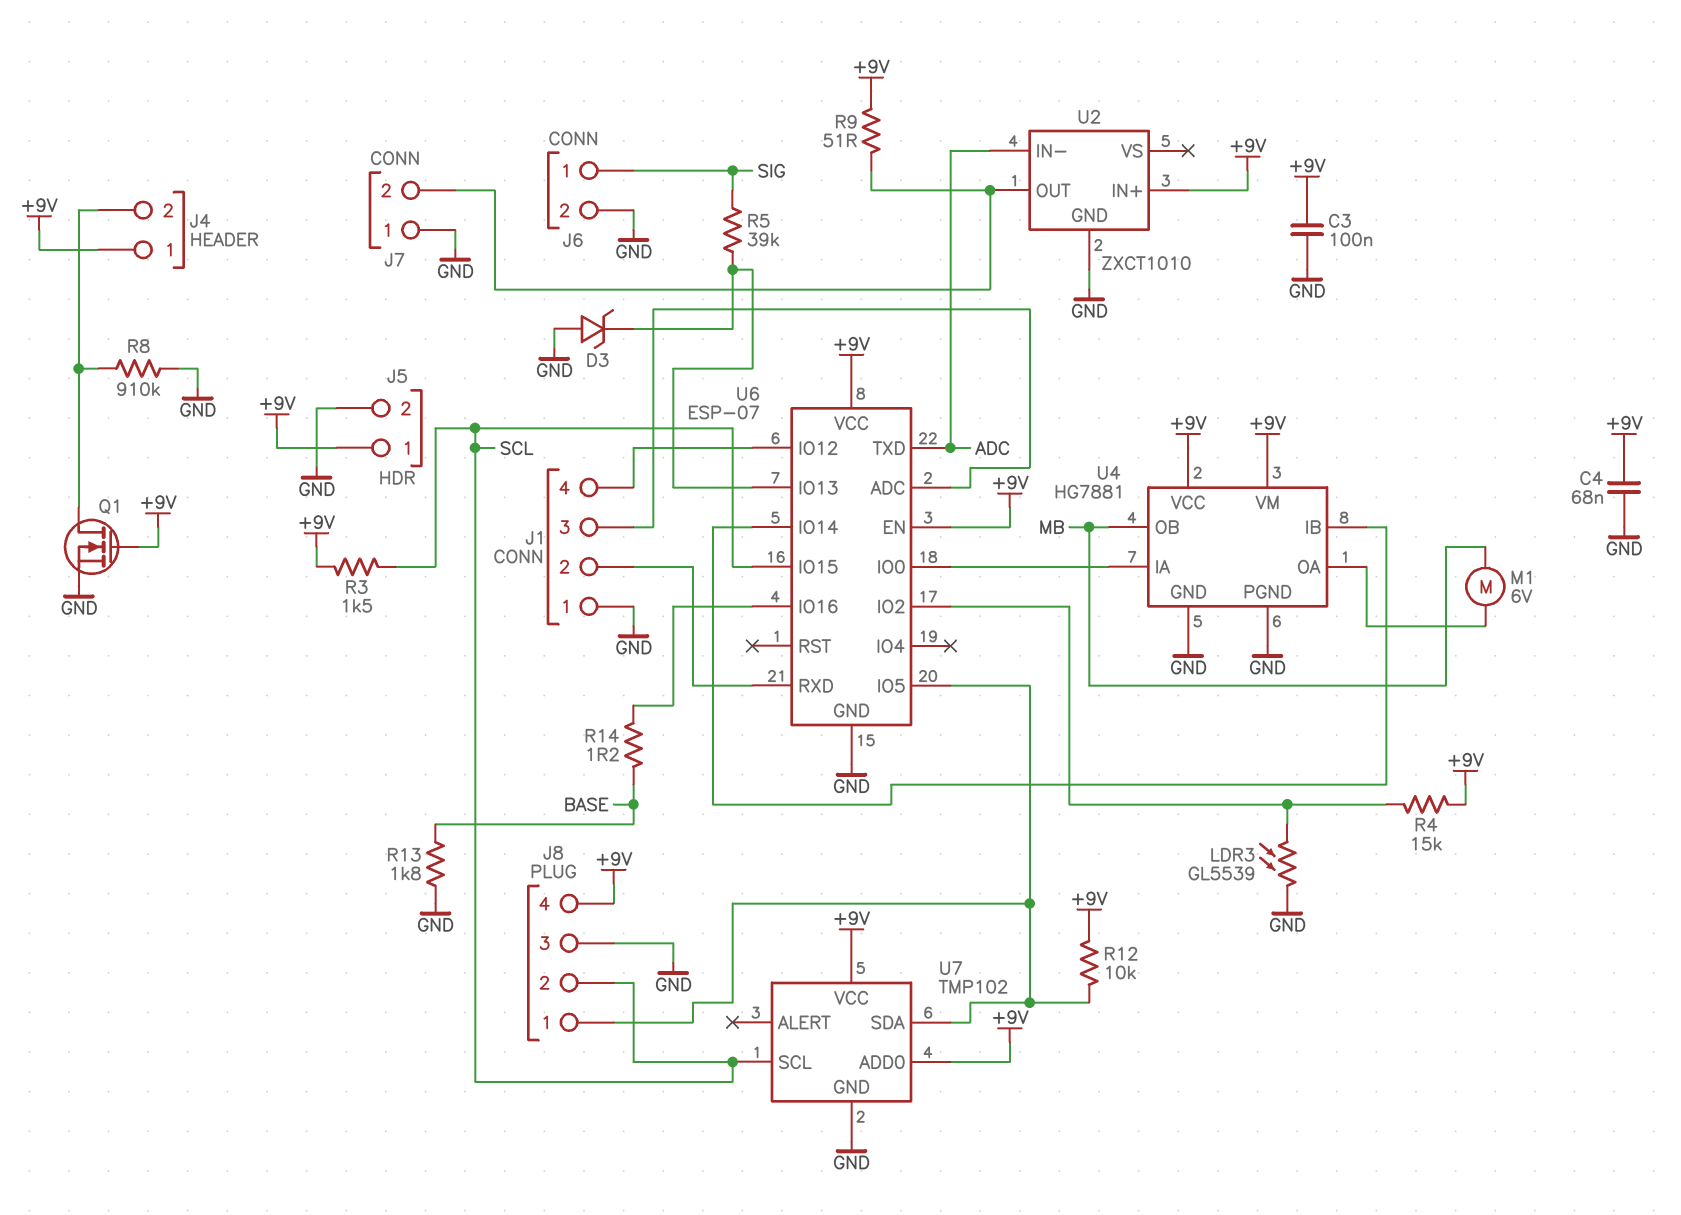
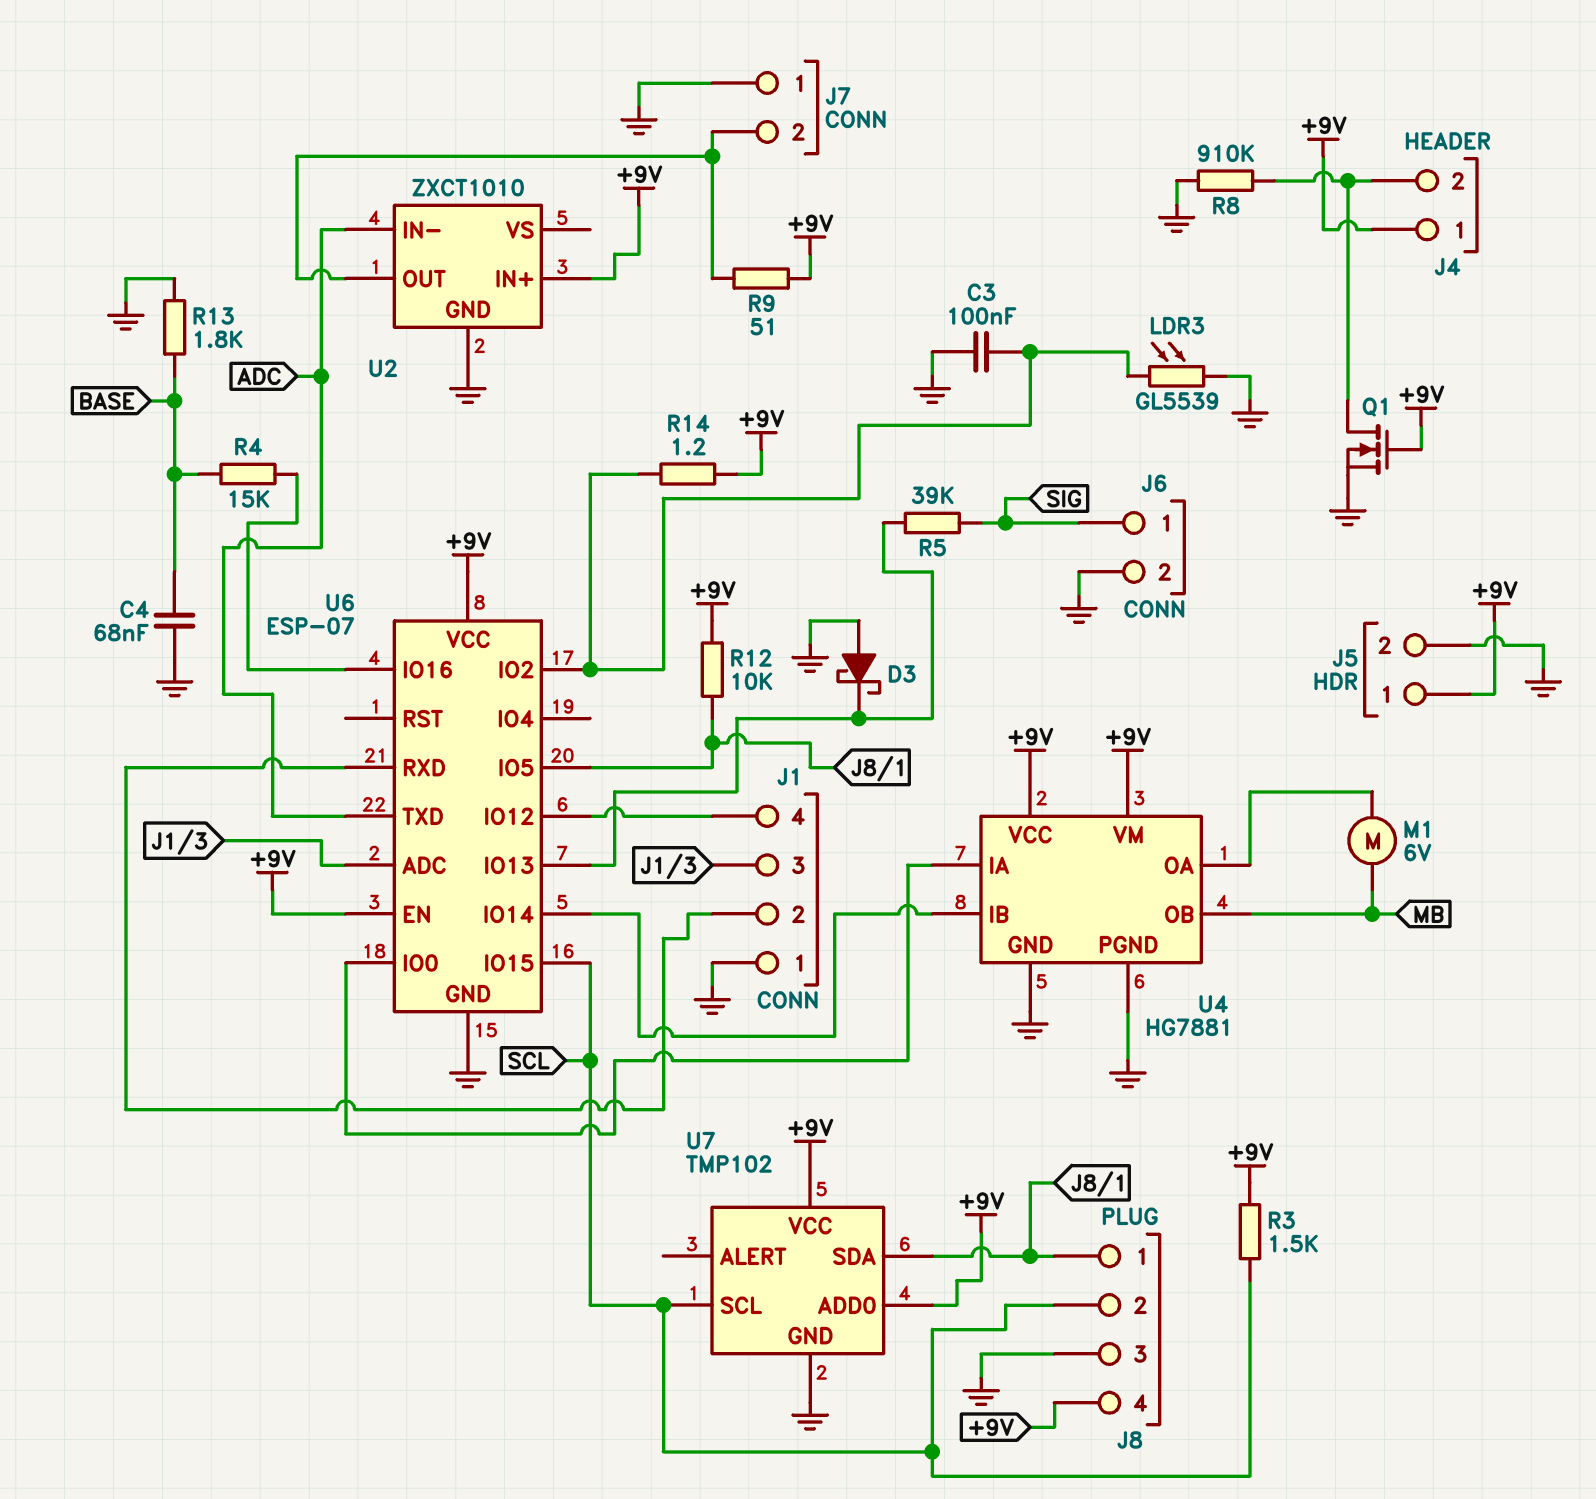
C3: 100nF (+9V, GND) -> 100nF (GND, U6/IO2)
C4: 68nF (+9V, GND) -> 68nF (BASE, GND)
D3: zener (A GND, K U6/IO13) -> schottky (A GND, K U6/IO13)
R4: 15k (+9V, U6/IO2) -> 15k (BASE, U6/IO16)
R14: 1.2 (BASE, U6/IO16) -> 1.2 (+9V, U6/IO2)

